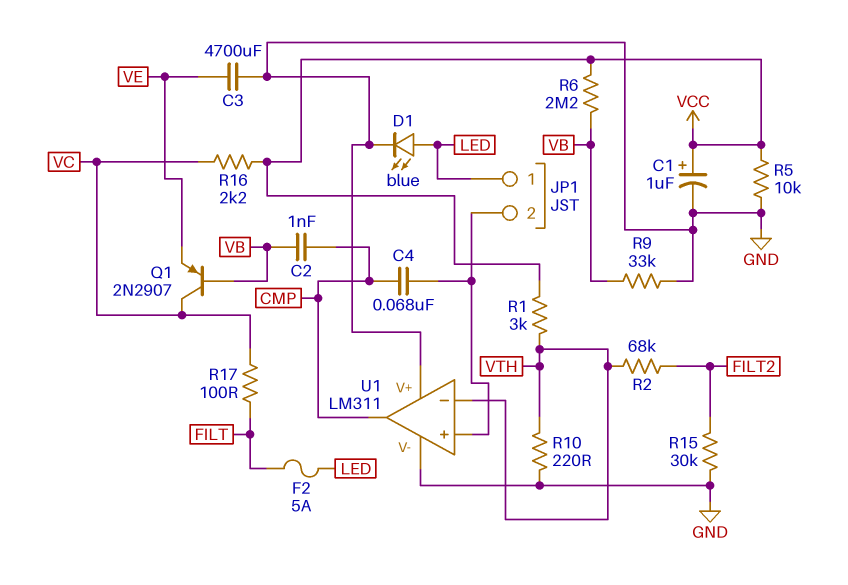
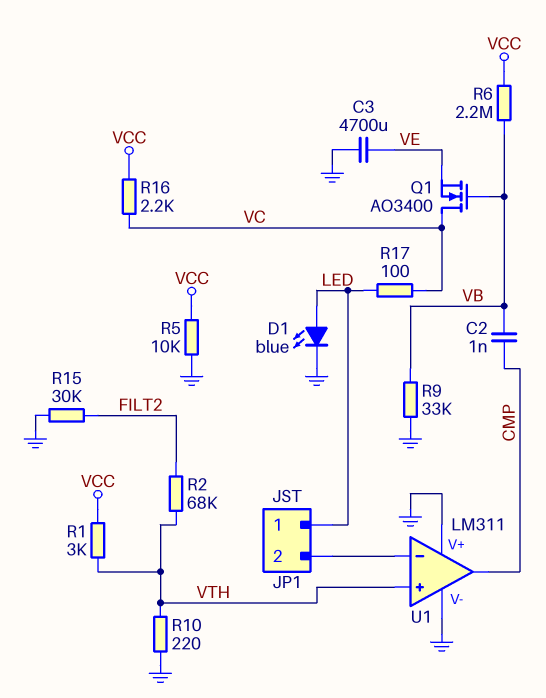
C1: 1uF (plus VCC, minus GND) -> none
C4: 68nF (CMP, JP1/2) -> none
F2: 5A (FILT, LED) -> none
Q1: PNP 2N2907 (B VB, C VC, E VE) -> NMOS AO3400 (G VB, D VC, S VE)
R17: 100 (FILT, VC) -> 100 (LED, VC)
U1 pin in+: JP1/2 -> VTH
U1 pin in-: VTH -> JP1/2

